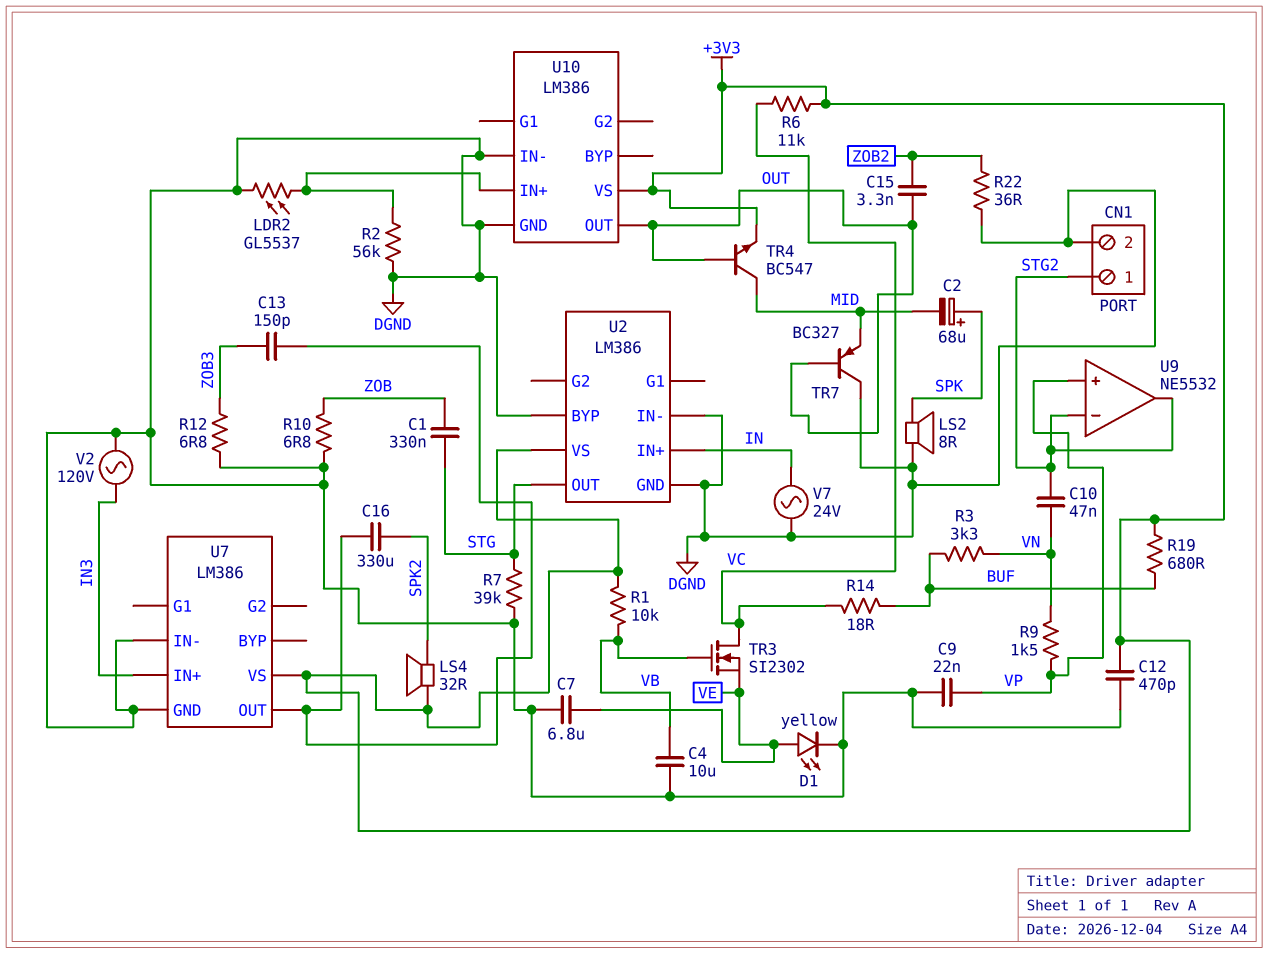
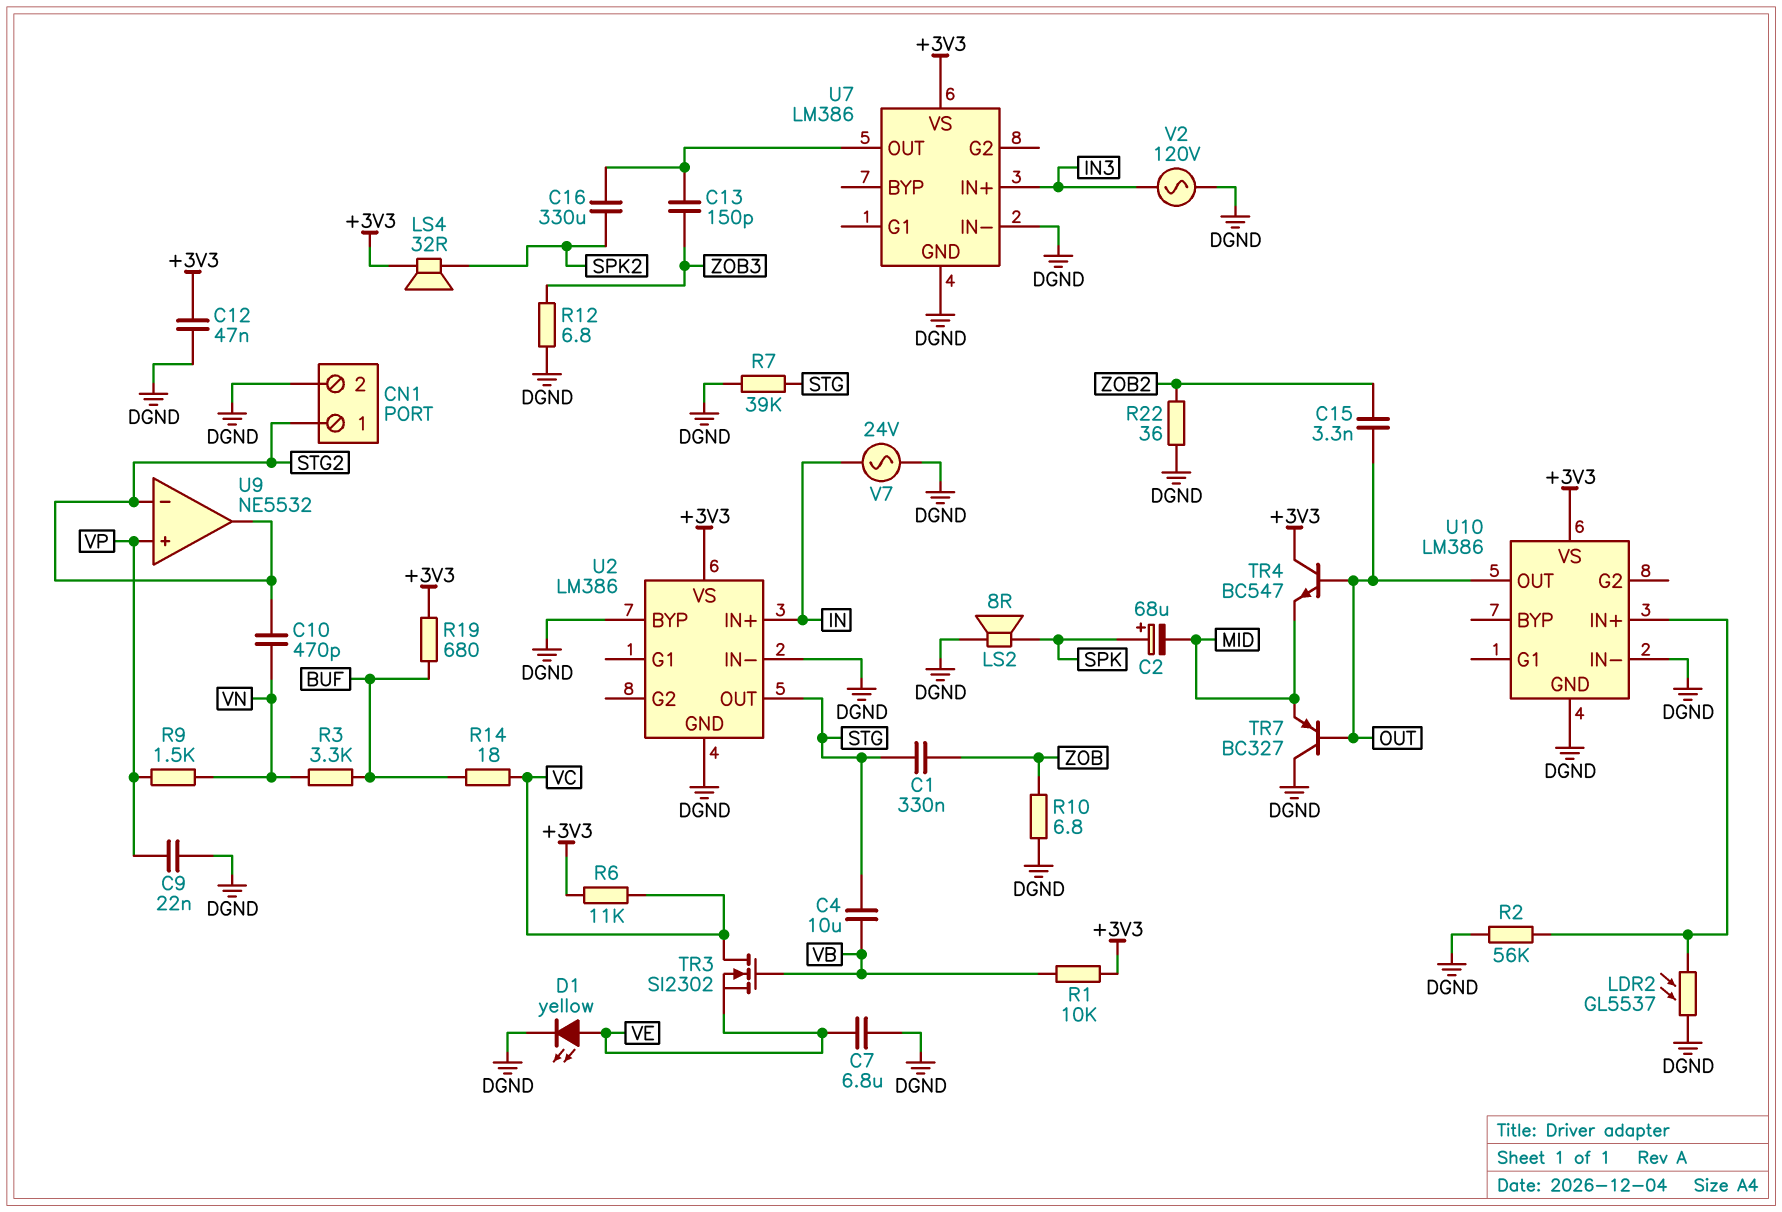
C4: 10uF (DGND, VB) -> 10uF (STG, VB)
C10: 47nF (STG2, VN) -> 470pF (STG2, VN)
C12: 470pF (+3V3, DGND) -> 47nF (+3V3, DGND)
TR4: NPN BC547 (B OUT, C MID, E +3V3) -> NPN BC547 (B OUT, C +3V3, E MID)

